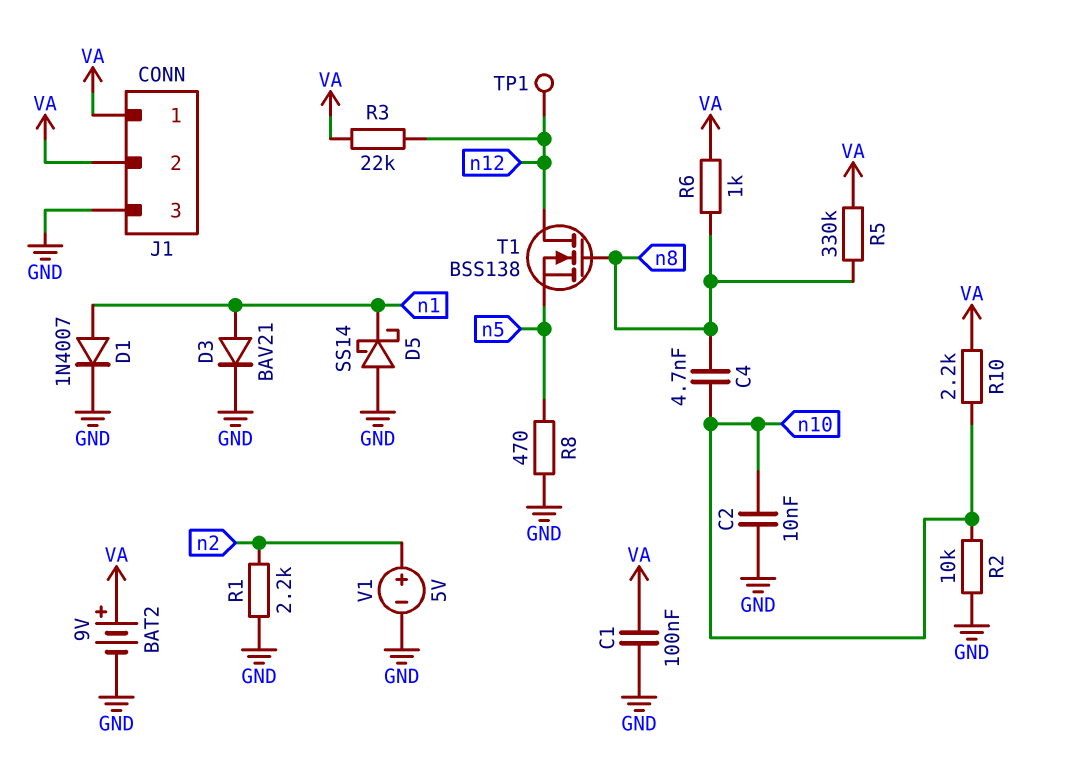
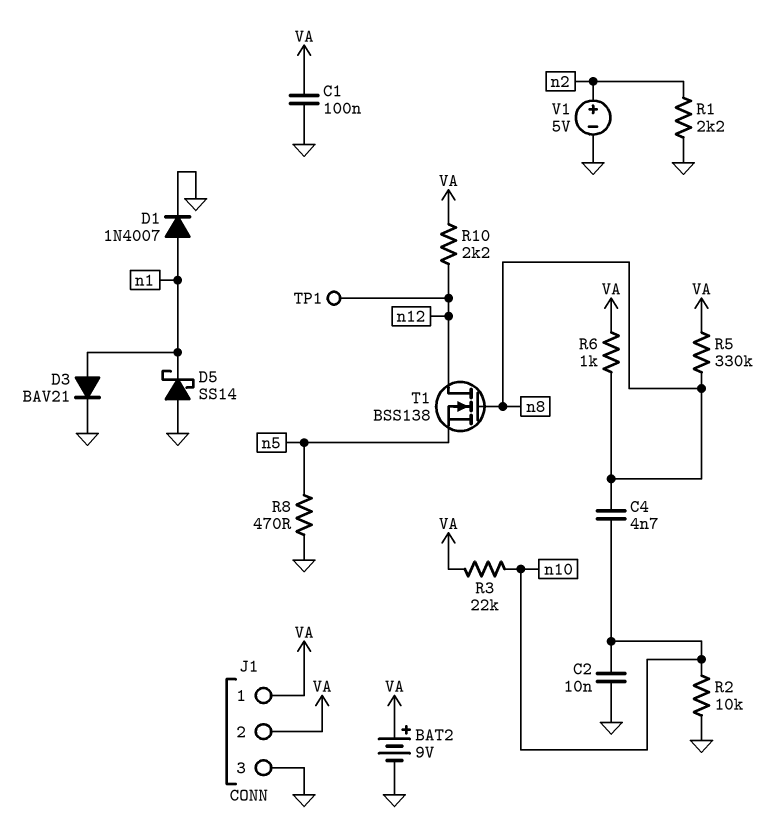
R3: 22k (VA, n12) -> 22k (VA, n10)
R10: 2.2k (VA, n10) -> 2.2k (VA, n12)

